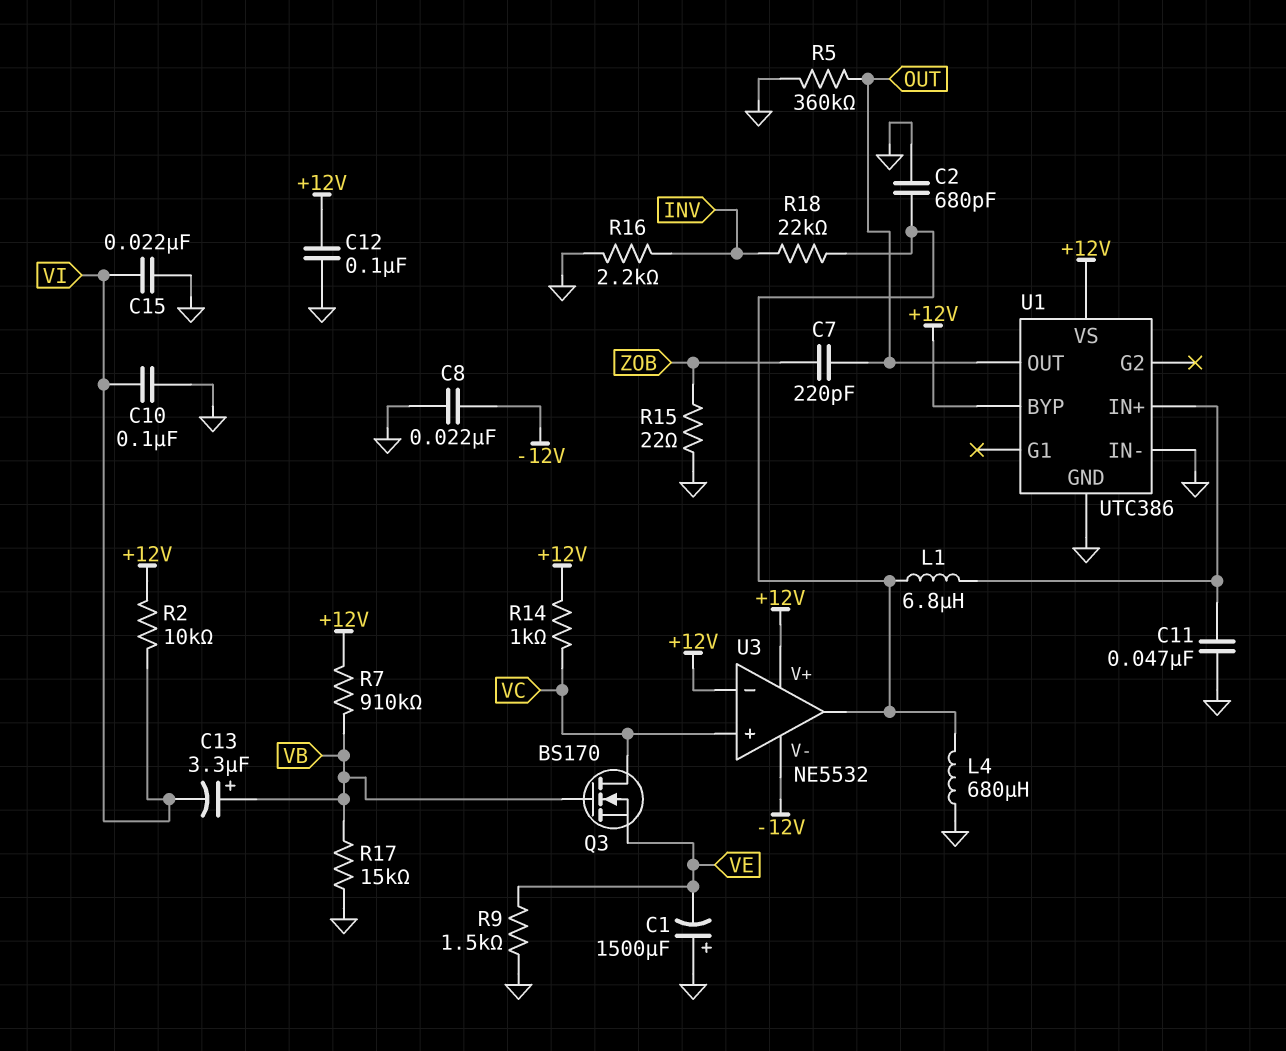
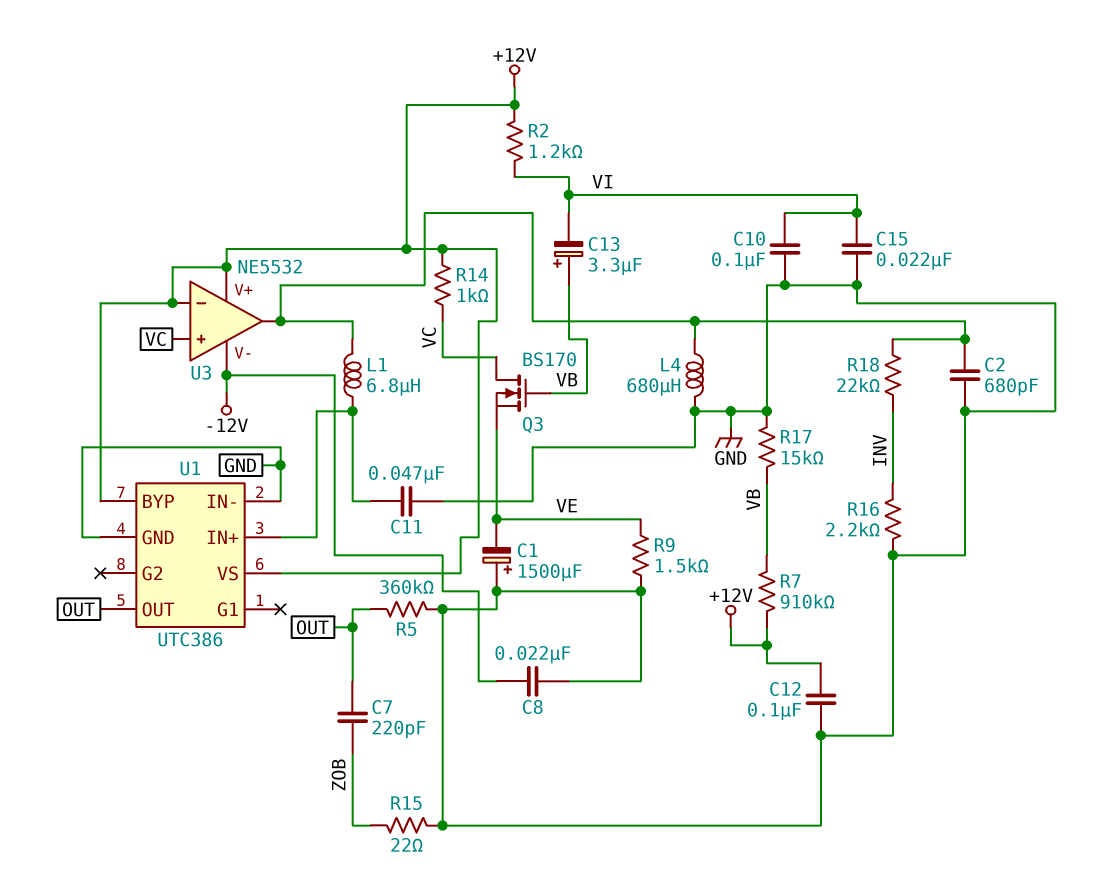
R2: 10k (+12V, VI) -> 1.2k (+12V, VI)

